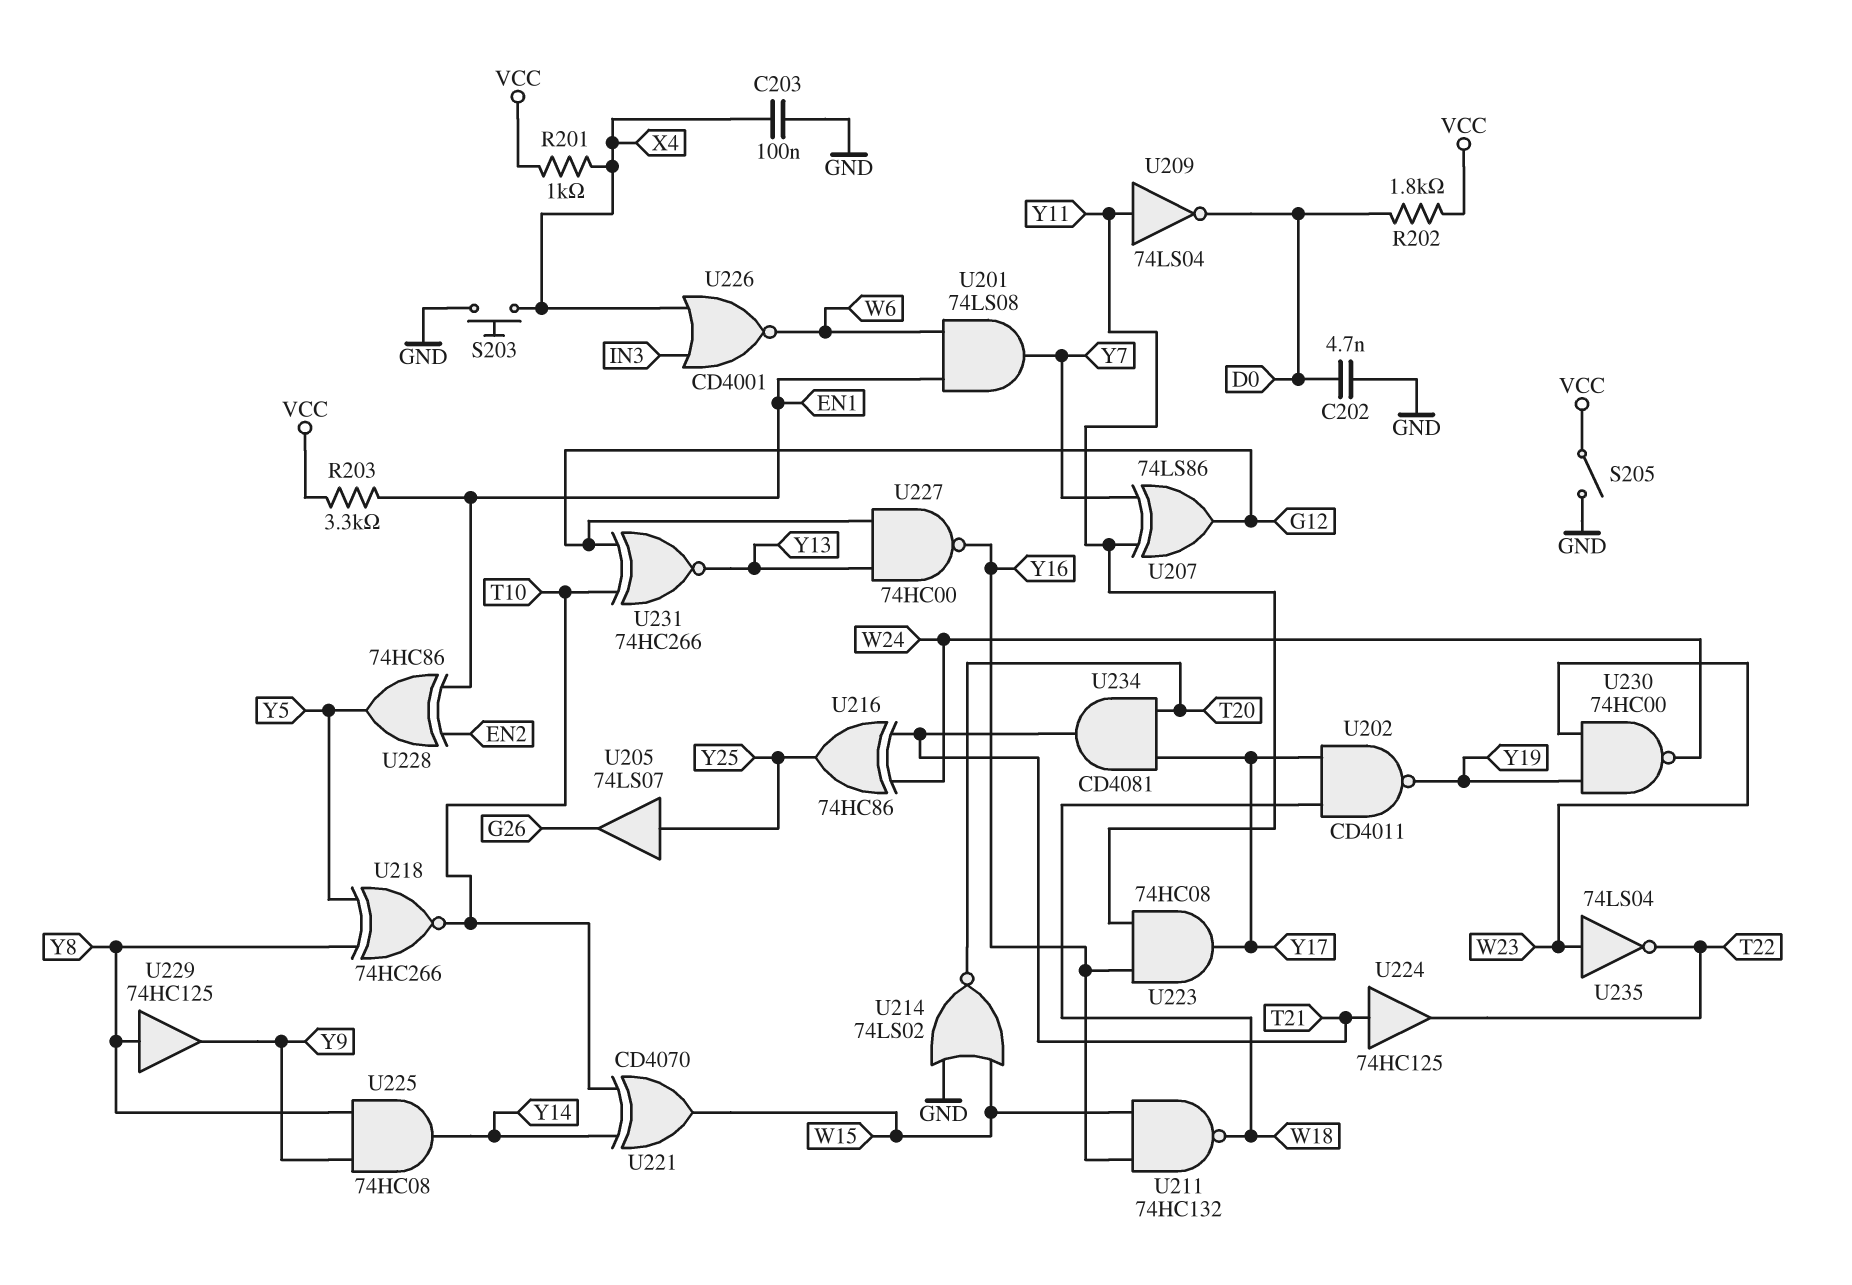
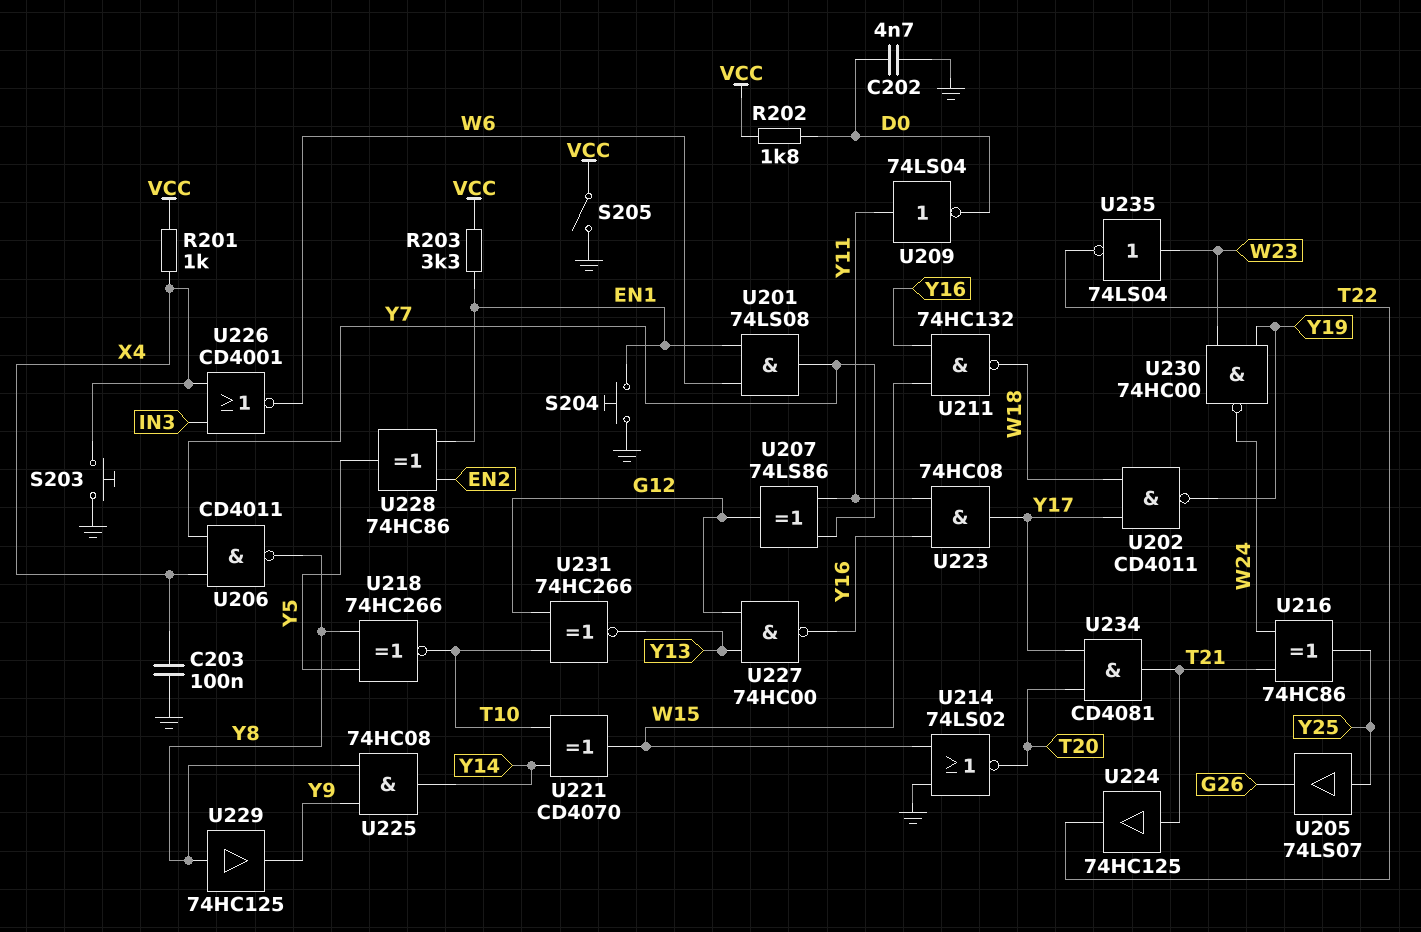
S204: none -> button (EN1, GND)
U206: none -> NAND CD4011 (in X4, in Y7, out Y8)

